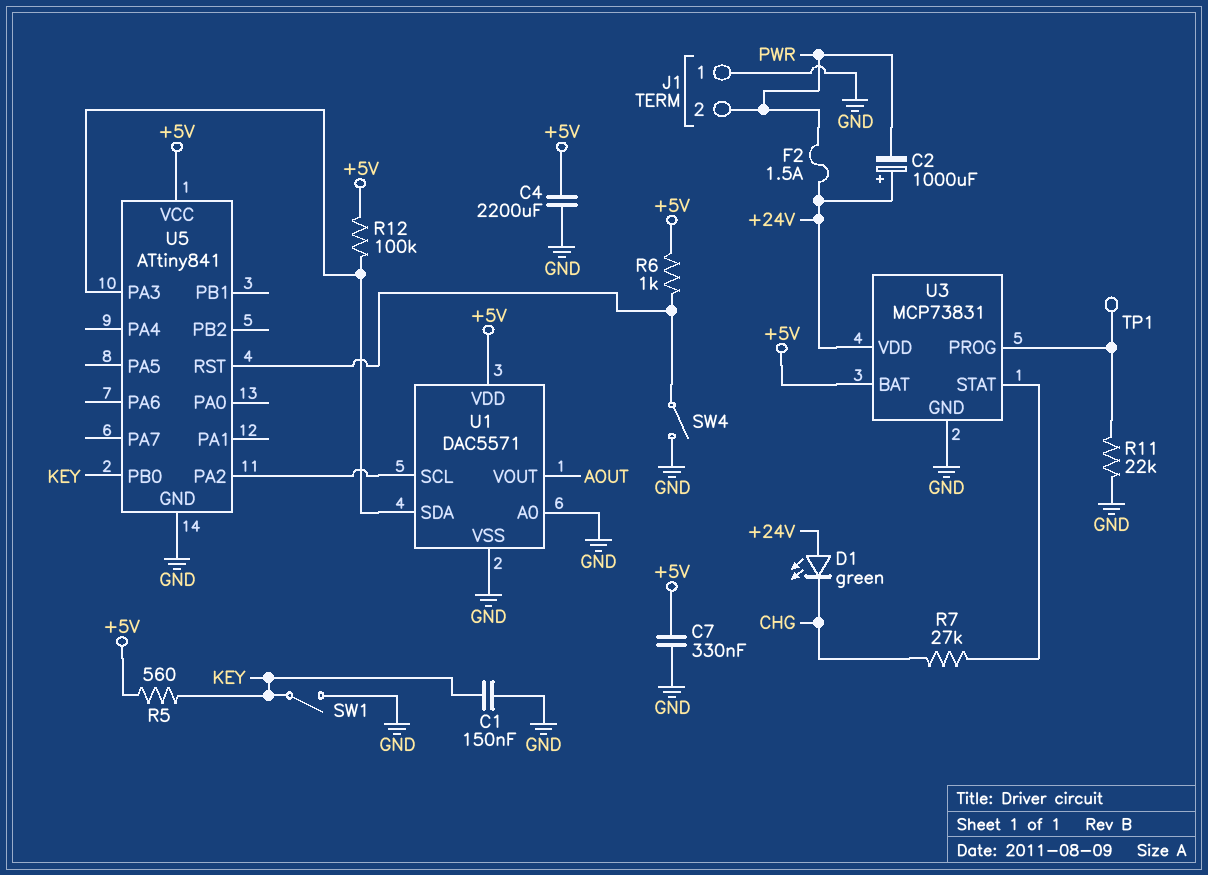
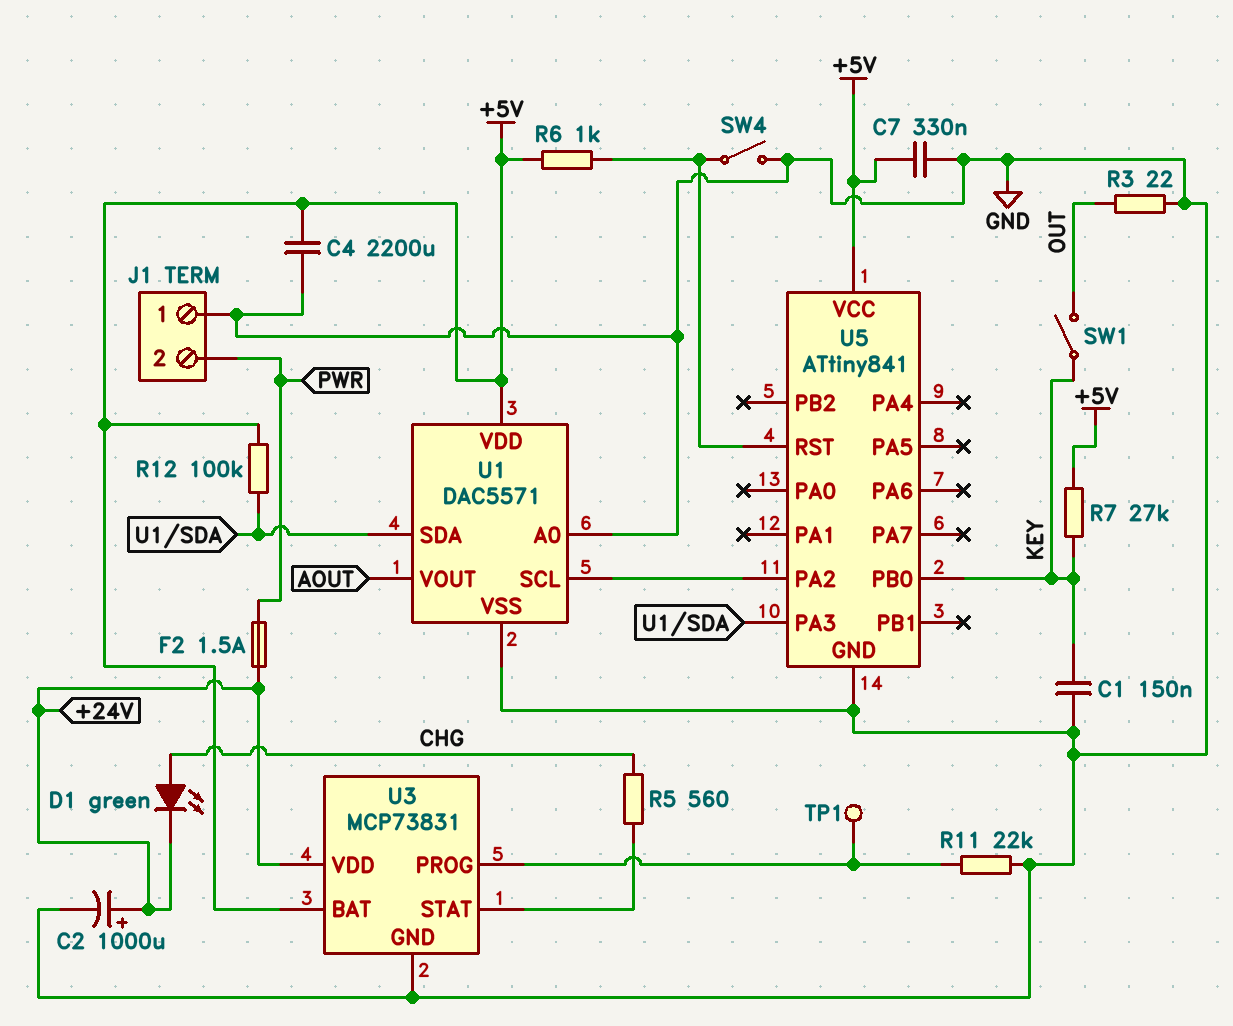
C2: 1000uF (plus +24V, minus PWR) -> 1000uF (plus +24V, minus GND)
D1: LED green (A +24V, K CHG) -> LED green (A CHG, K +24V)
R3: none -> 22 (GND, OUT)
R5: 560 (+5V, KEY) -> 560 (CHG, U3/STAT)
R7: 27k (CHG, U3/STAT) -> 27k (+5V, KEY)
SW1: switch (GND, KEY) -> switch (KEY, OUT)

